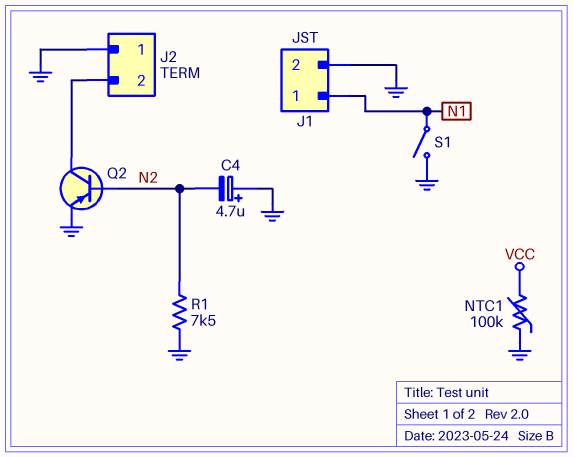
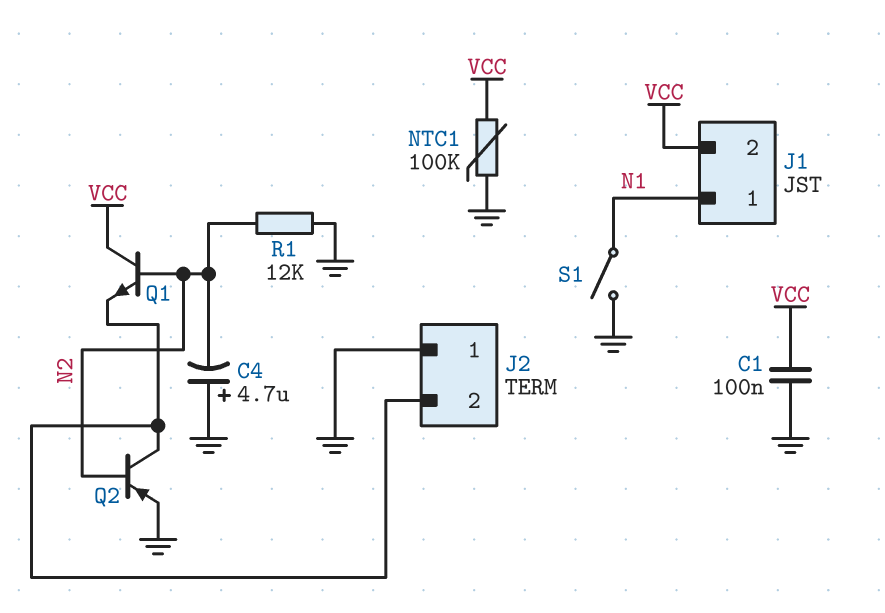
C1: none -> 100nF (GND, VCC)
J1 pin 2: GND -> VCC
Q1: none -> NPN (B N2, C VCC, E J2/2)
R1: 7.5k (GND, N2) -> 12k (GND, N2)

